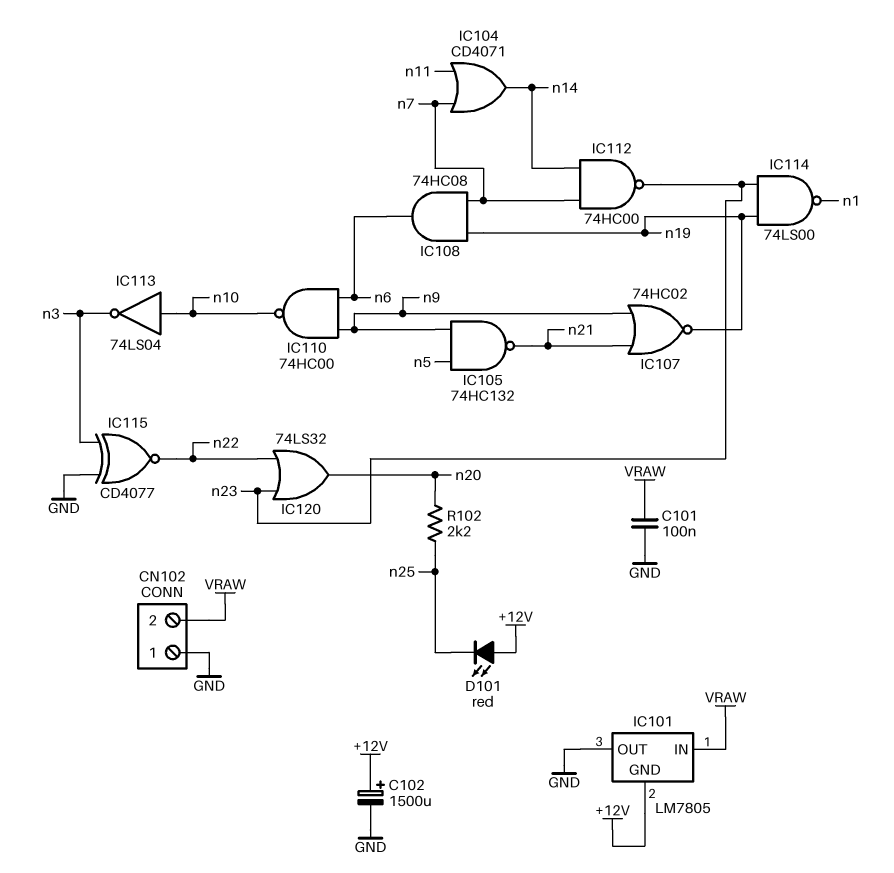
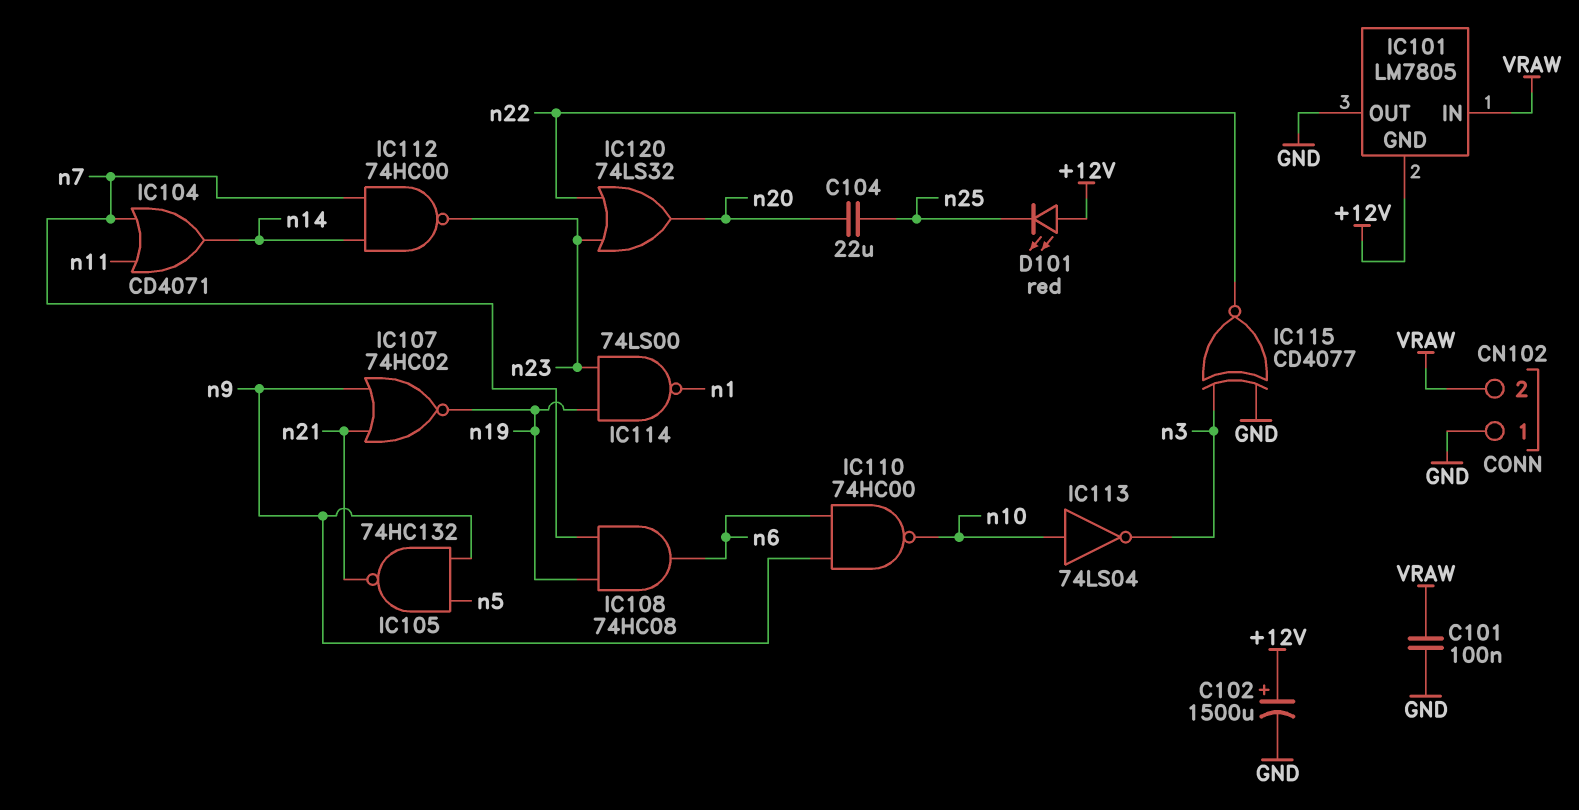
C104: none -> 22uF (n20, n25)
R102: 2.2k (n20, n25) -> none

